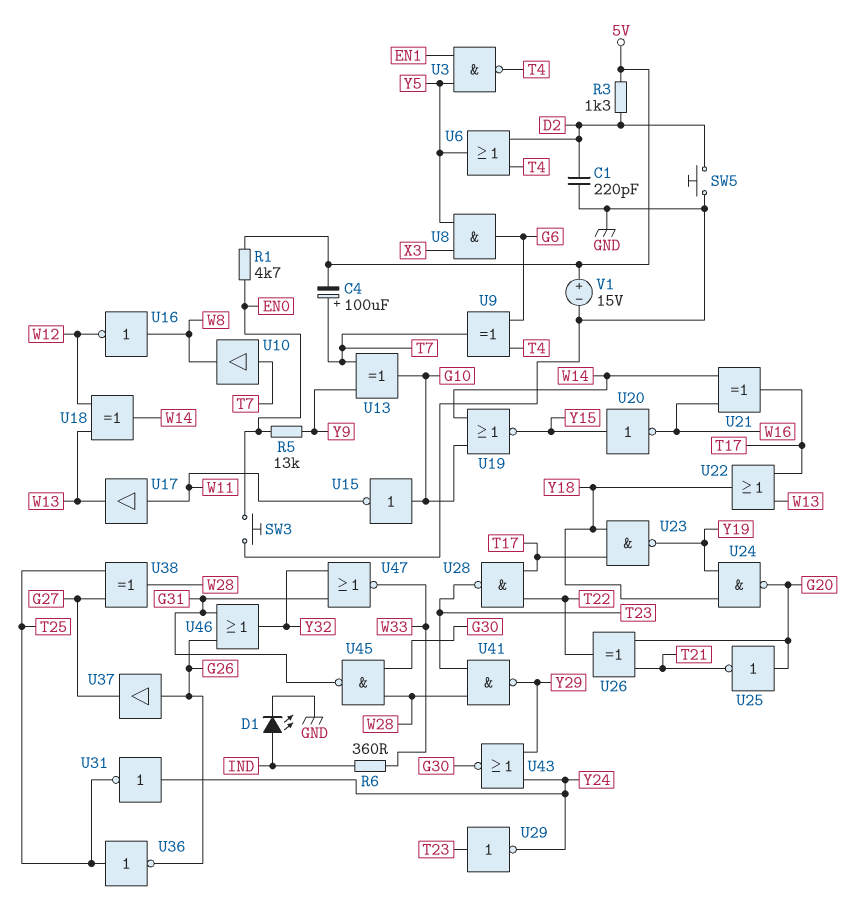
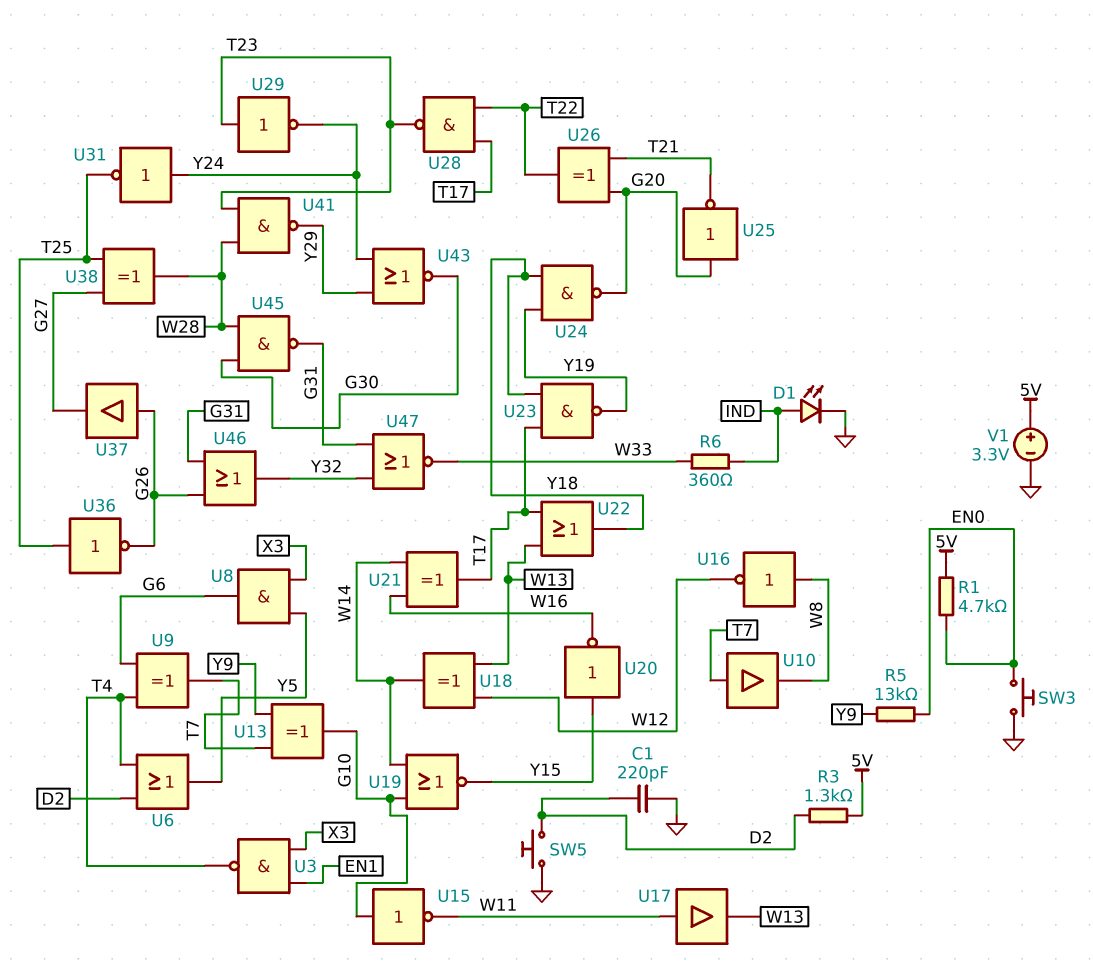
C4: 100uF (plus T7, minus 5V) -> none
U3: NAND (in EN1, in Y5, out T4) -> NAND (in EN1, in X3, out T4)
V1: 15V (plus 5V, minus GND) -> 3.3V (plus 5V, minus GND)

